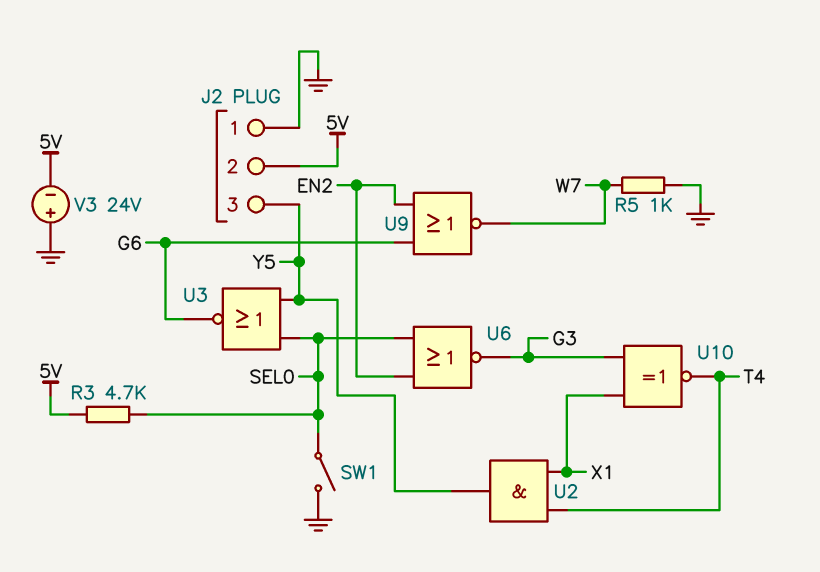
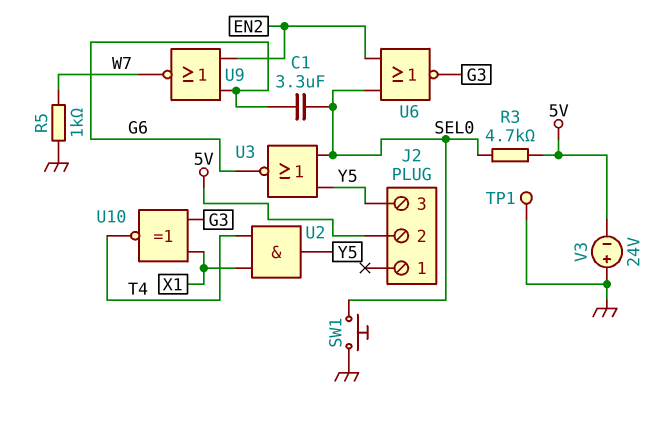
C1: none -> 3.3uF (G6, SEL0)
J2 pin 1: GND -> none
SW1: switch (GND, SEL0) -> button (GND, SEL0)
TP1: none -> test point (GND)

